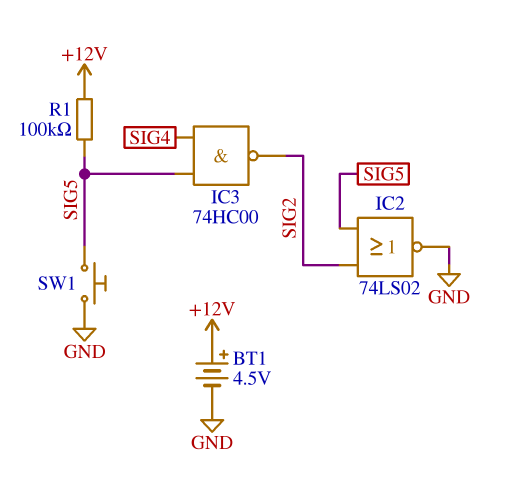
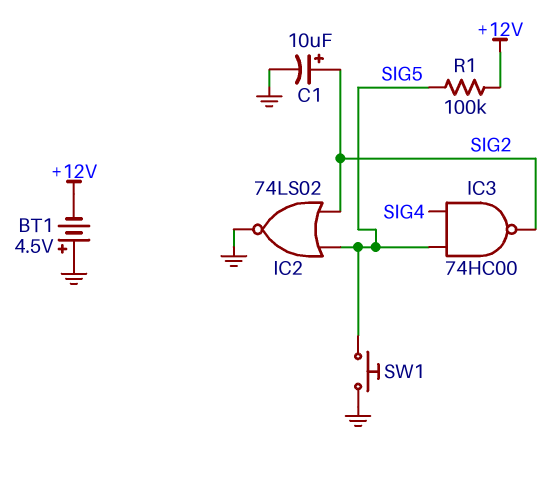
BT1: 4.5V (plus +12V, minus GND) -> 4.5V (plus GND, minus +12V)
C1: none -> 10uF (plus SIG2, minus GND)

